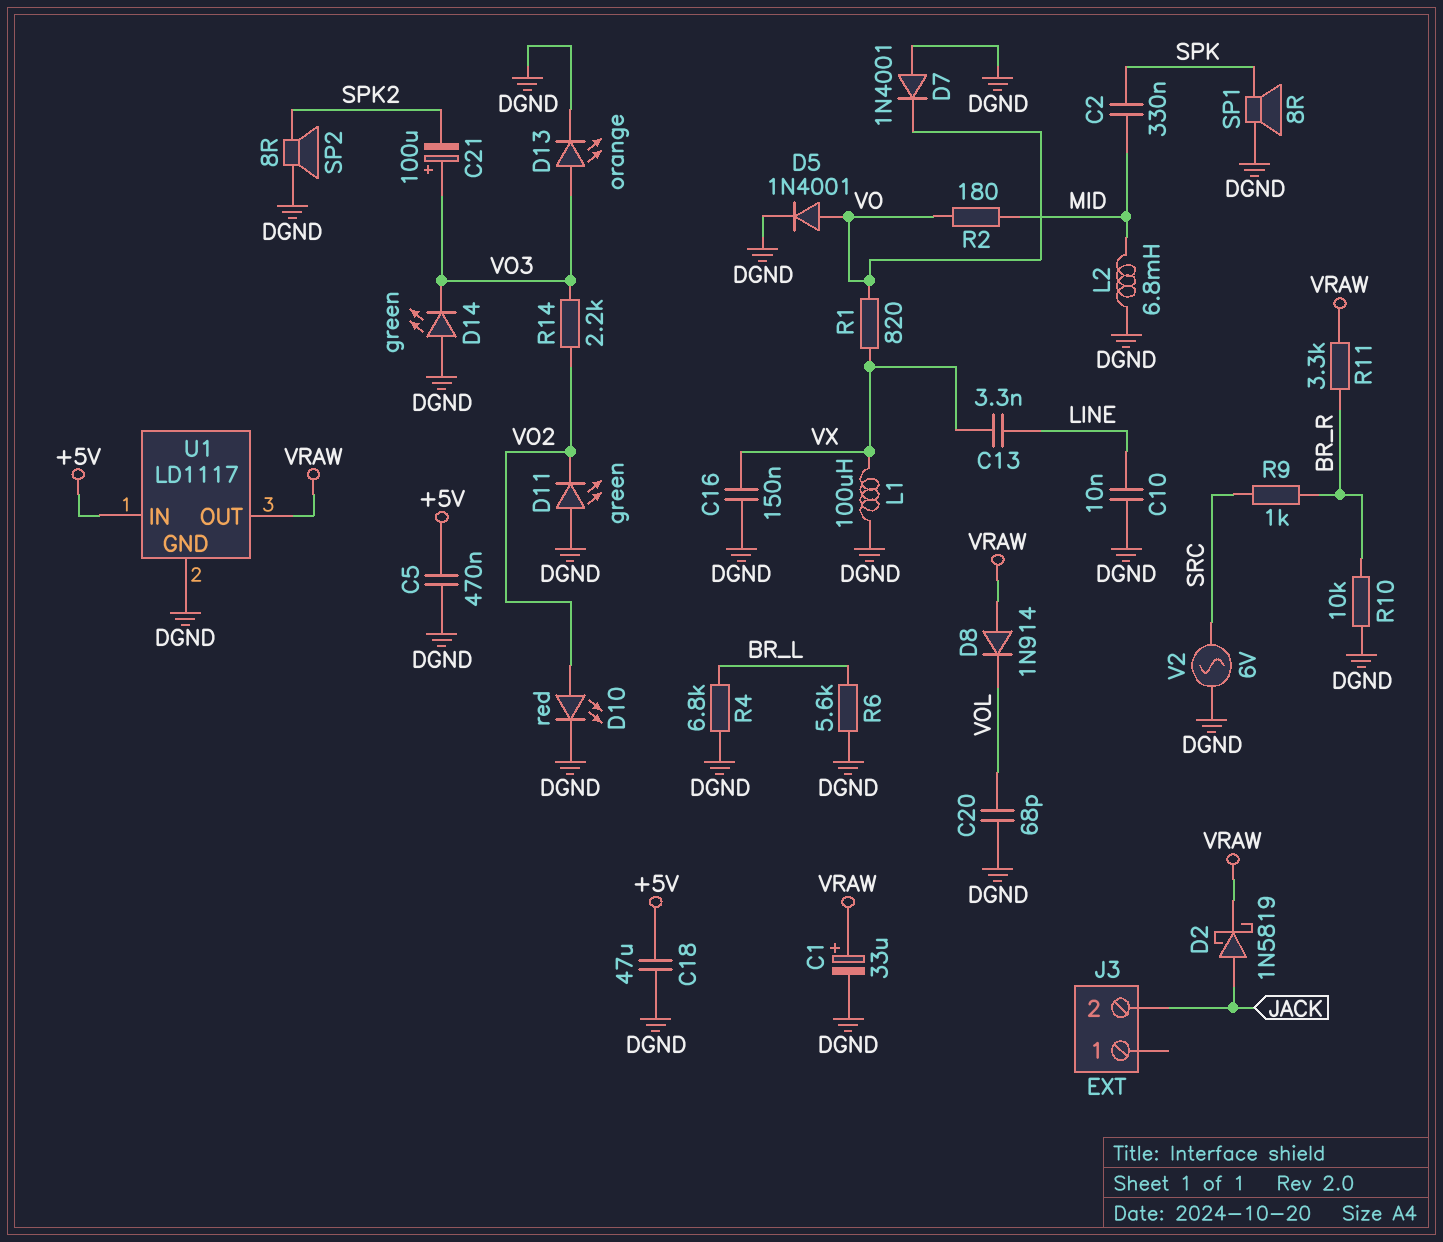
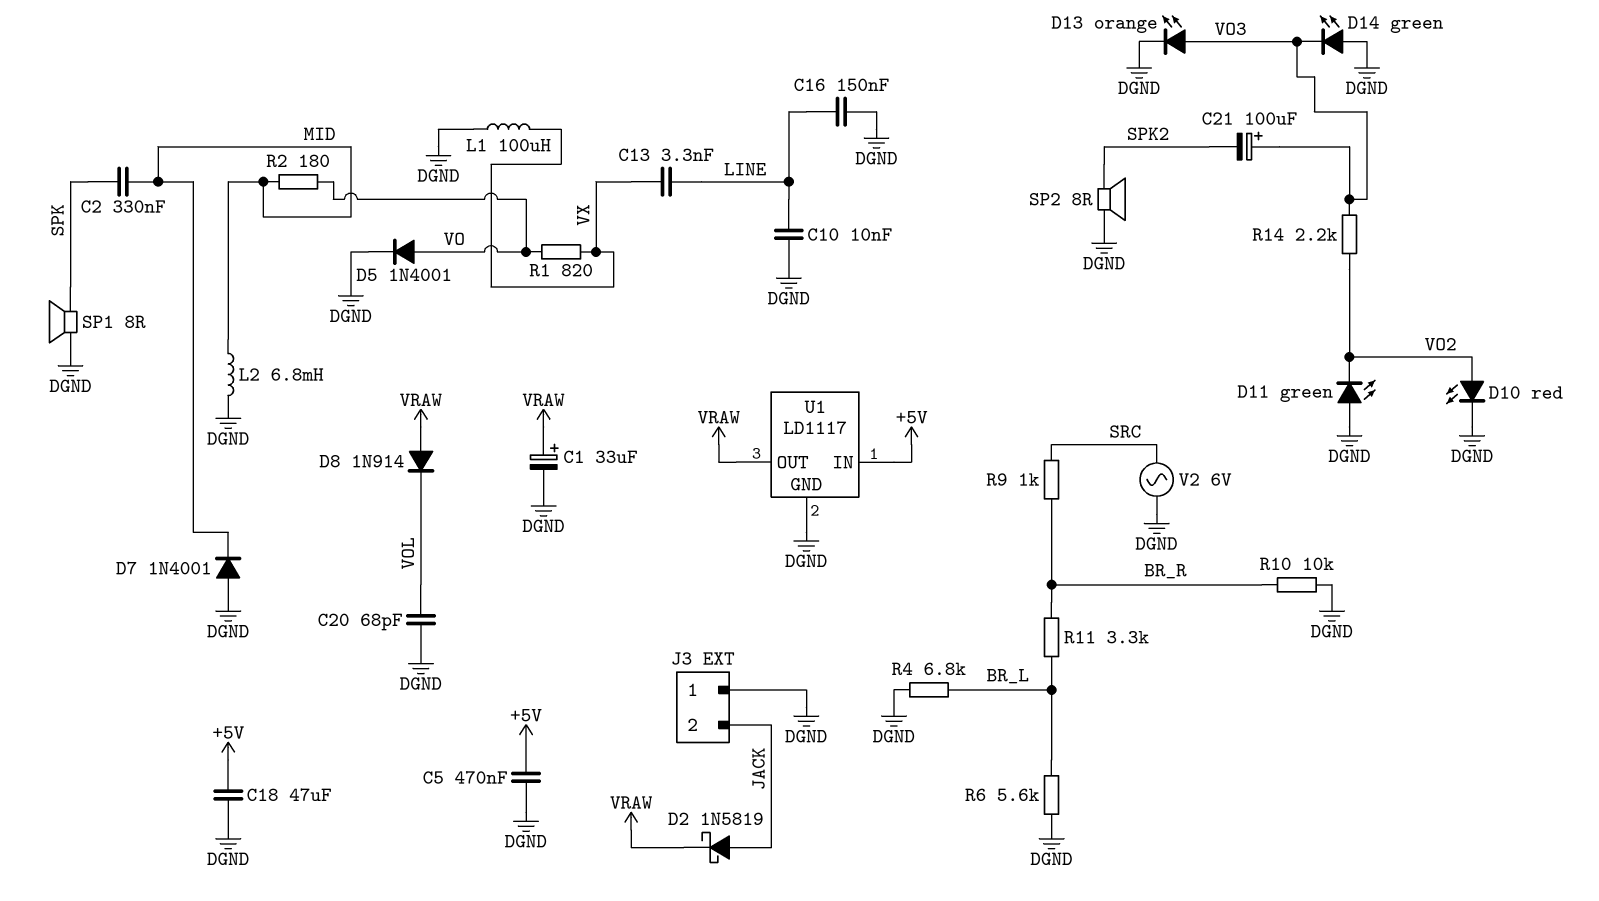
C16: 150nF (DGND, VX) -> 150nF (DGND, LINE)
D7: diode 1N4001 (A DGND, K VO) -> diode 1N4001 (A DGND, K MID)
J3 pin 1: none -> DGND
R11: 3.3k (BR_R, VRAW) -> 3.3k (BR_L, BR_R)

